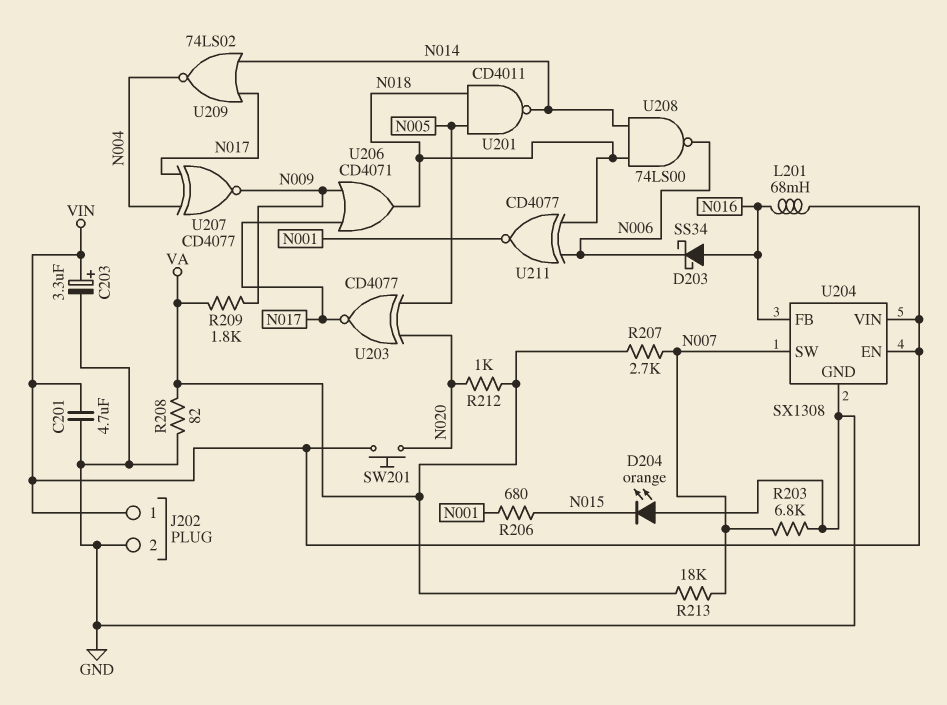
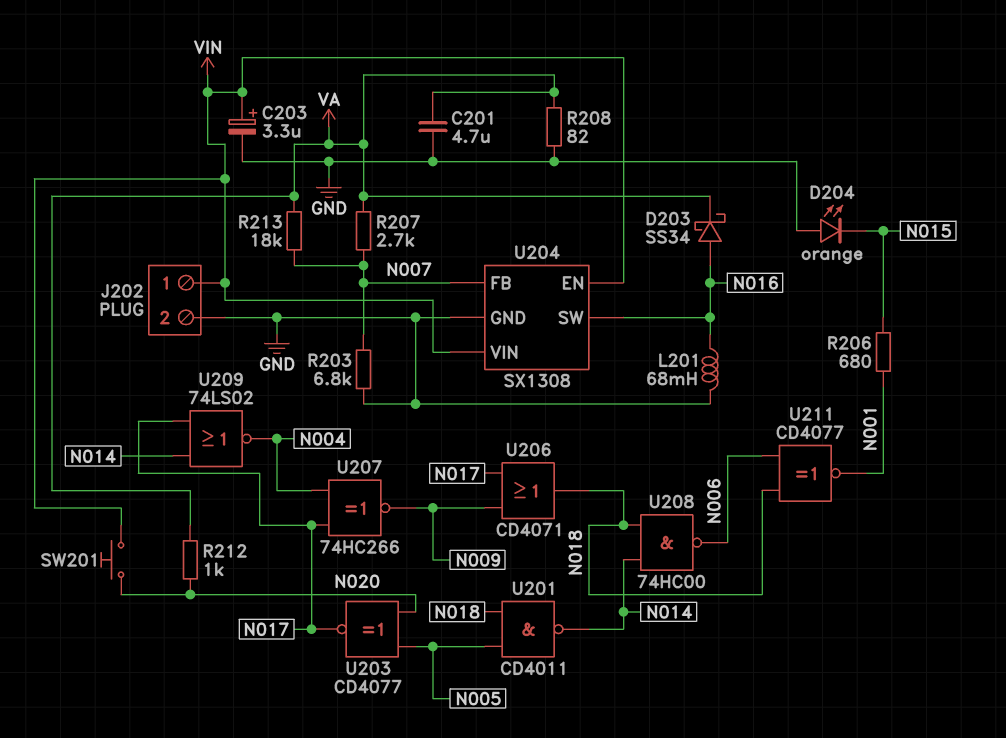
C201: 4.7uF (GND, VIN) -> 4.7uF (GND, VA)
D203: schottky SS34 (A N016, K N006) -> schottky SS34 (A N016, K VA)
L201: 68mH (N016, VIN) -> 68mH (GND, N016)
R209: 1.8k (N009, VA) -> none
U204 pin FB: N016 -> N007
U204 pin SW: N007 -> N016
U207: XNOR CD4077 (in N004, in N017, out N009) -> XNOR 74HC266 (in N004, in N017, out N009)
U208: NAND 74LS00 (in N014, in N018, out N006) -> NAND 74HC00 (in N014, in N018, out N006)

